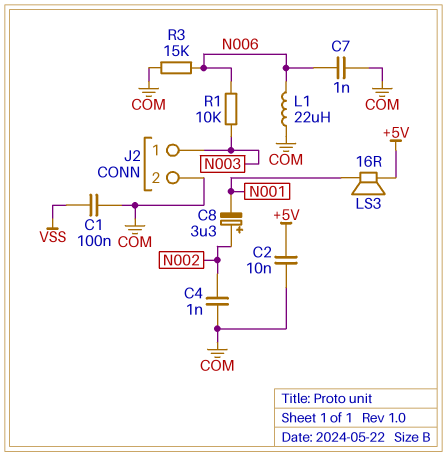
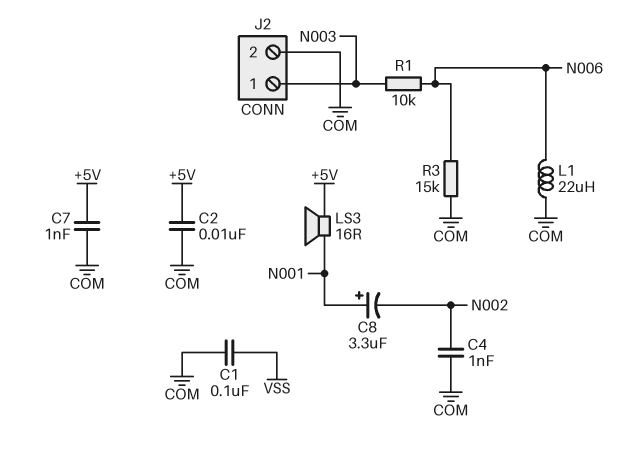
C7: 1nF (COM, N006) -> 1nF (+5V, COM)
C8: 3.3uF (plus N002, minus N001) -> 3.3uF (plus N001, minus N002)

